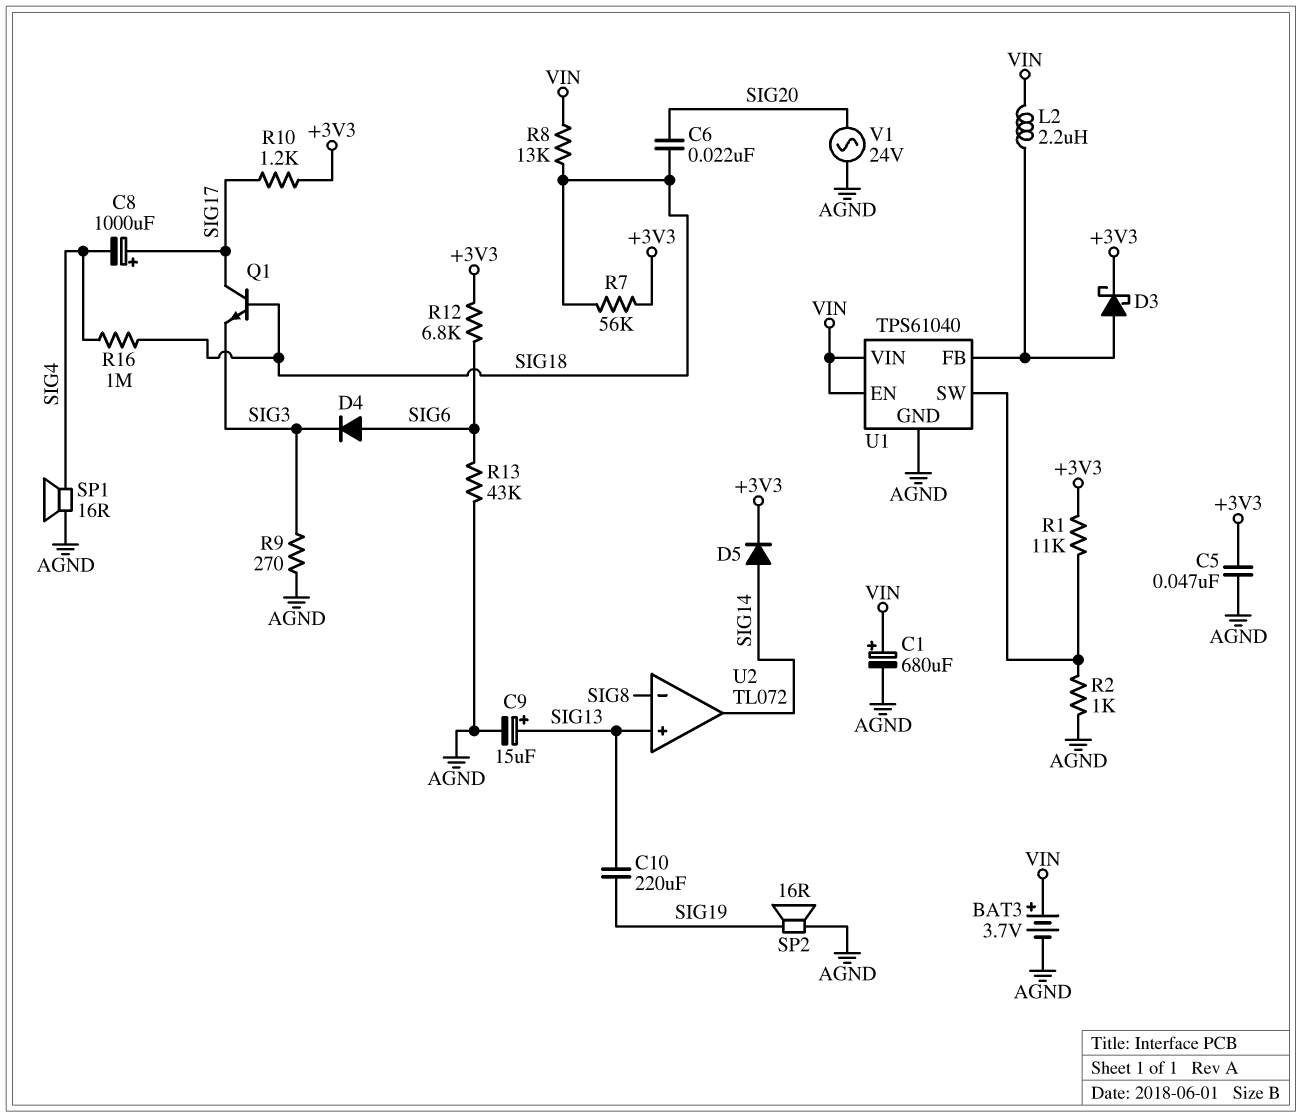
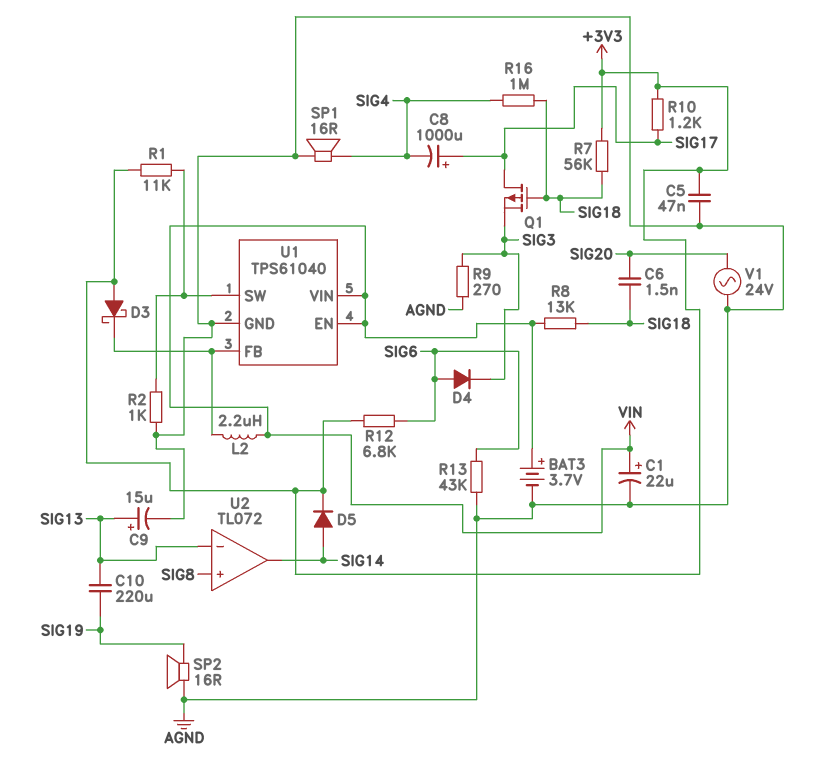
C1: 680uF (plus VIN, minus AGND) -> 22uF (plus VIN, minus AGND)
C6: 22nF (SIG18, SIG20) -> 1.5nF (SIG18, SIG20)
D3: schottky (A U1/FB, K +3V3) -> schottky (A +3V3, K U1/FB)
Q1: NPN (B SIG18, C SIG17, E SIG3) -> PMOS (G SIG18, D SIG17, S SIG3)
U2 pin in+: SIG13 -> SIG8
U2 pin in-: SIG8 -> SIG13

